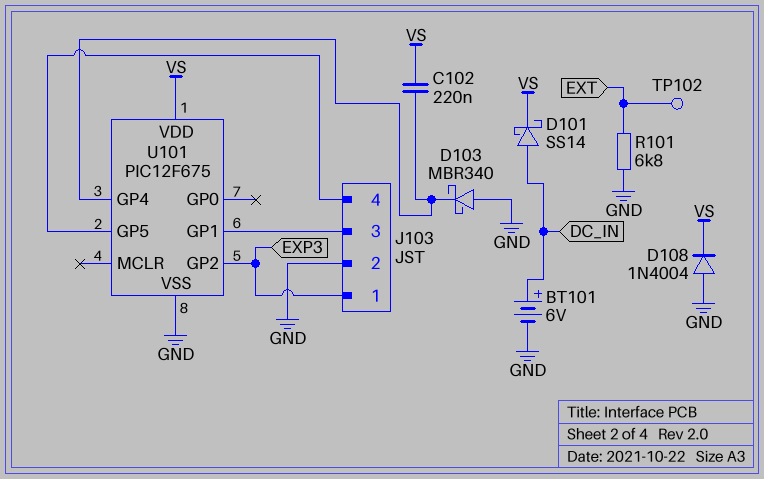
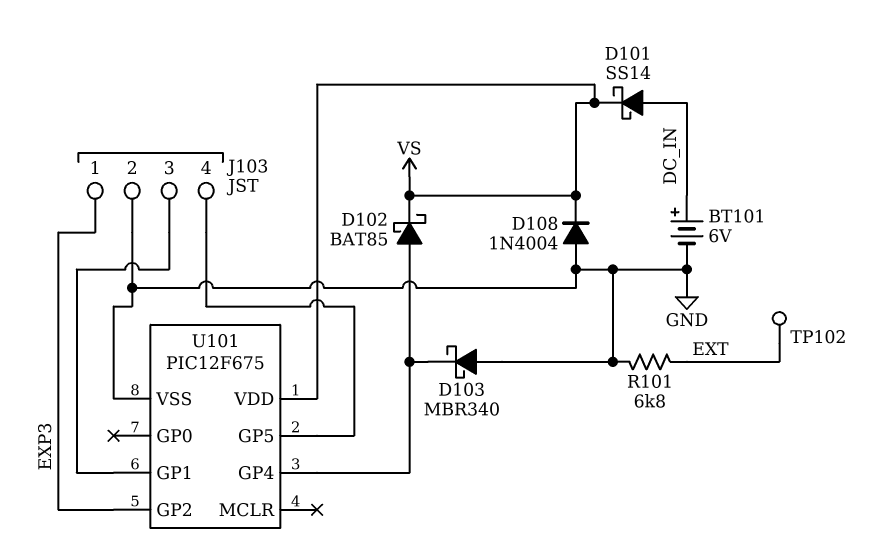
C102: 220nF (U101/GP4, VS) -> none
D102: none -> schottky BAT85 (A U101/GP4, K VS)

